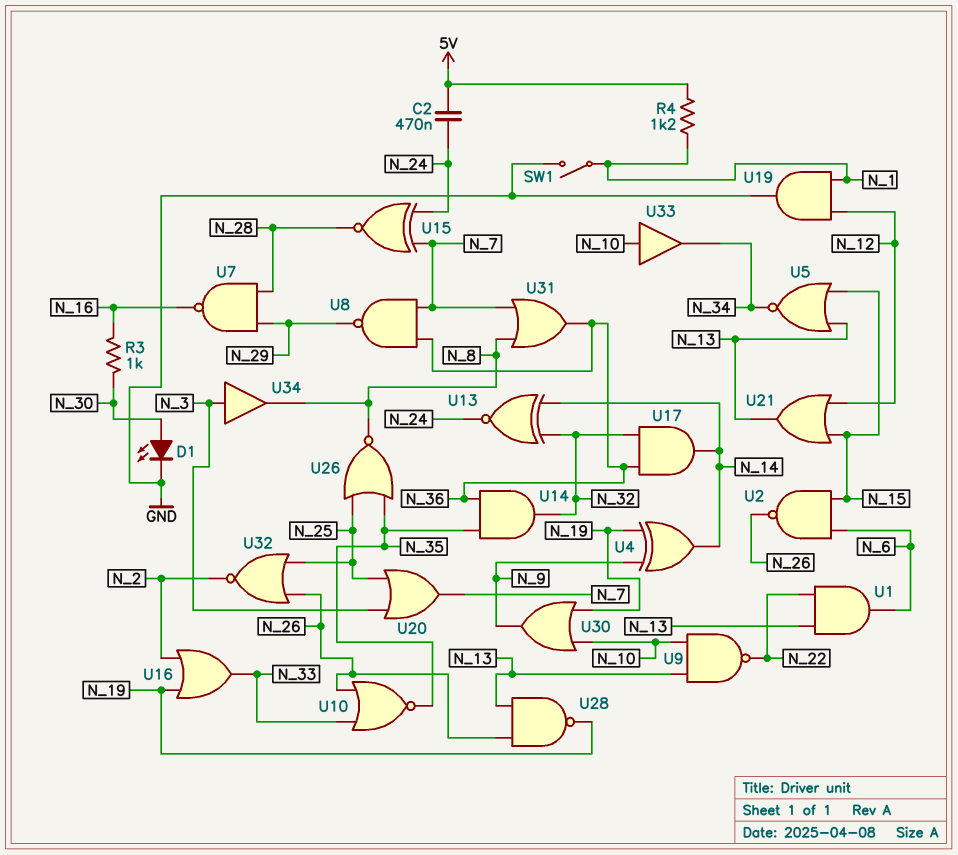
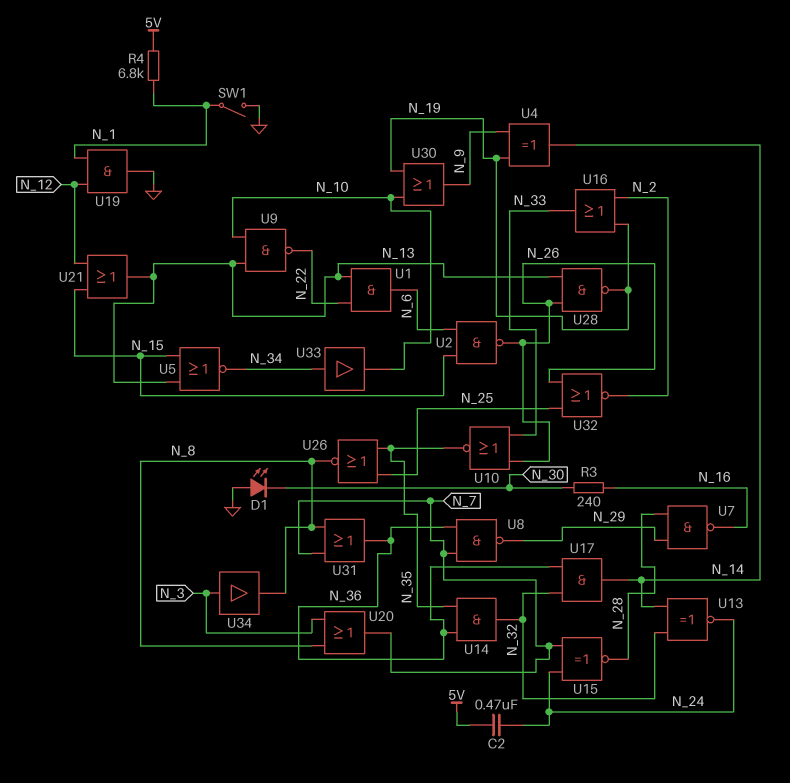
D1: LED (A N_30, K GND) -> LED (A GND, K N_30)
R3: 1k (N_16, N_30) -> 240 (N_16, N_30)
R4: 1.2k (5V, N_1) -> 6.8k (5V, N_1)
U20: OR (in N_3, in N_25, out N_7) -> OR (in N_3, in N_8, out N_7)
U33: buffer (in N_10, out N_34) -> buffer (in N_34, out N_10)

